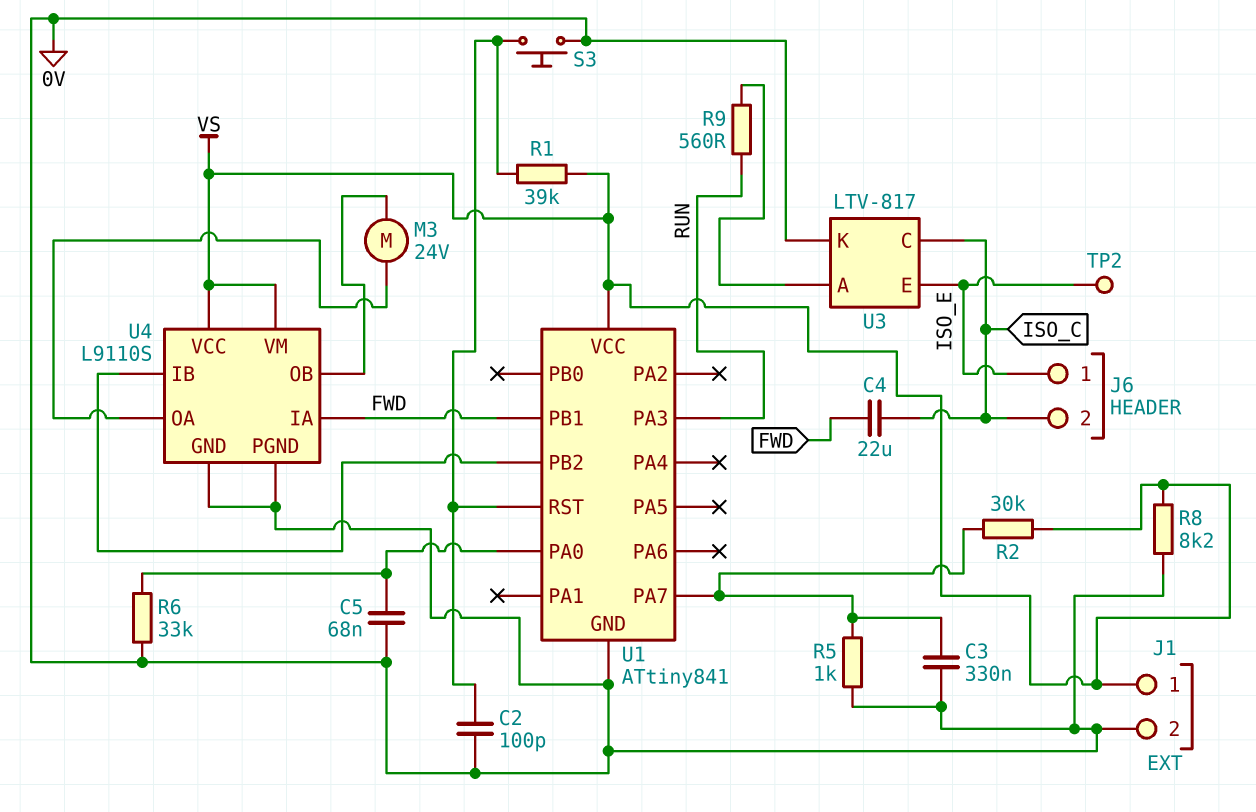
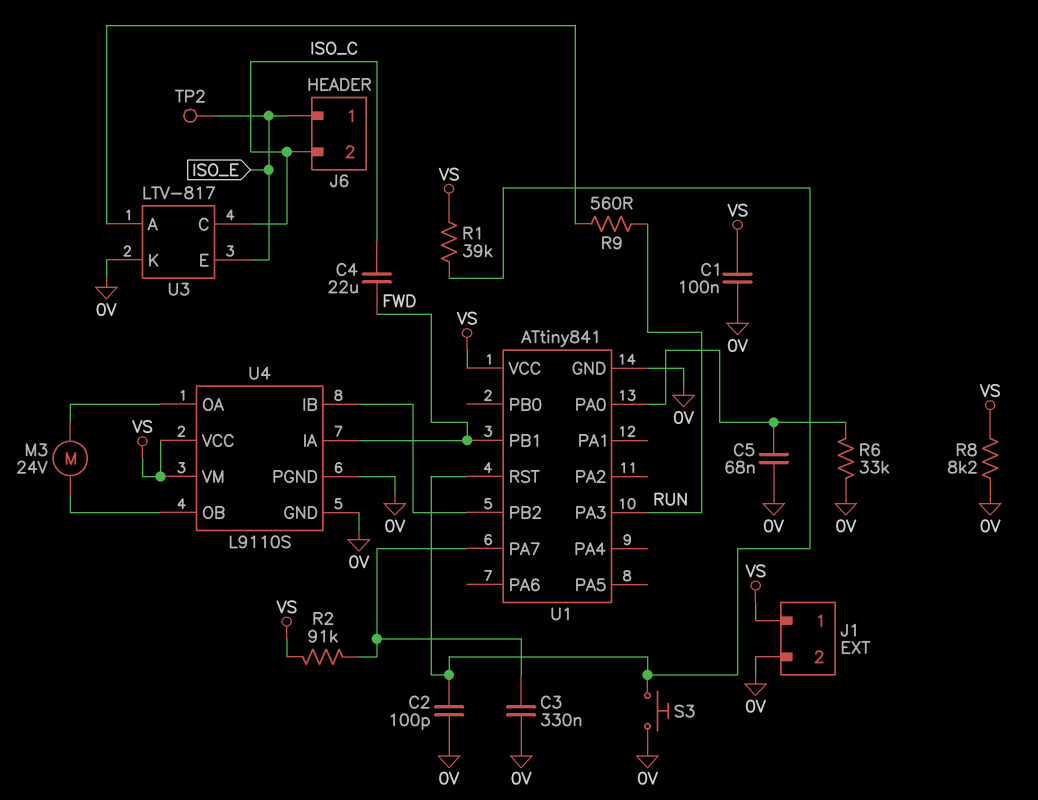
C1: none -> 100nF (0V, VS)
R2: 30k (U1/PA7, VS) -> 91k (U1/PA7, VS)
R5: 1k (0V, U1/PA7) -> none

